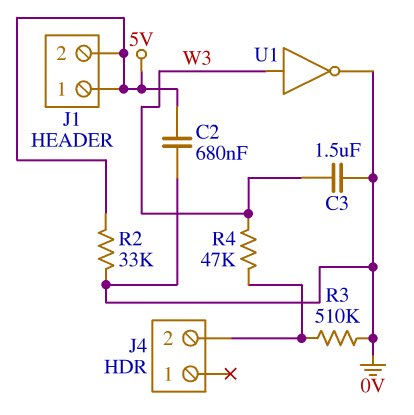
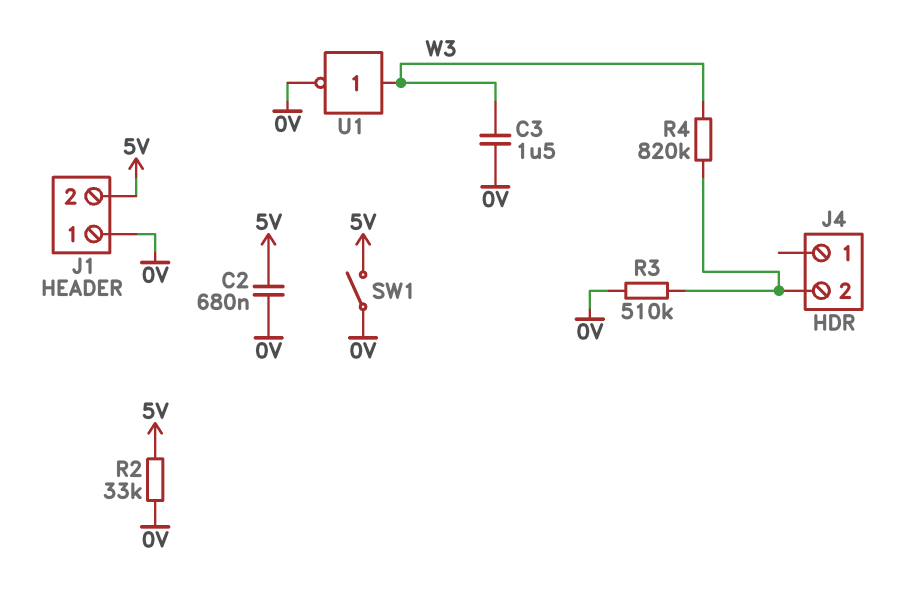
J1 pin 1: 5V -> 0V
R4: 47k (J4/2, W3) -> 820k (J4/2, W3)
SW1: none -> switch (0V, 5V)

